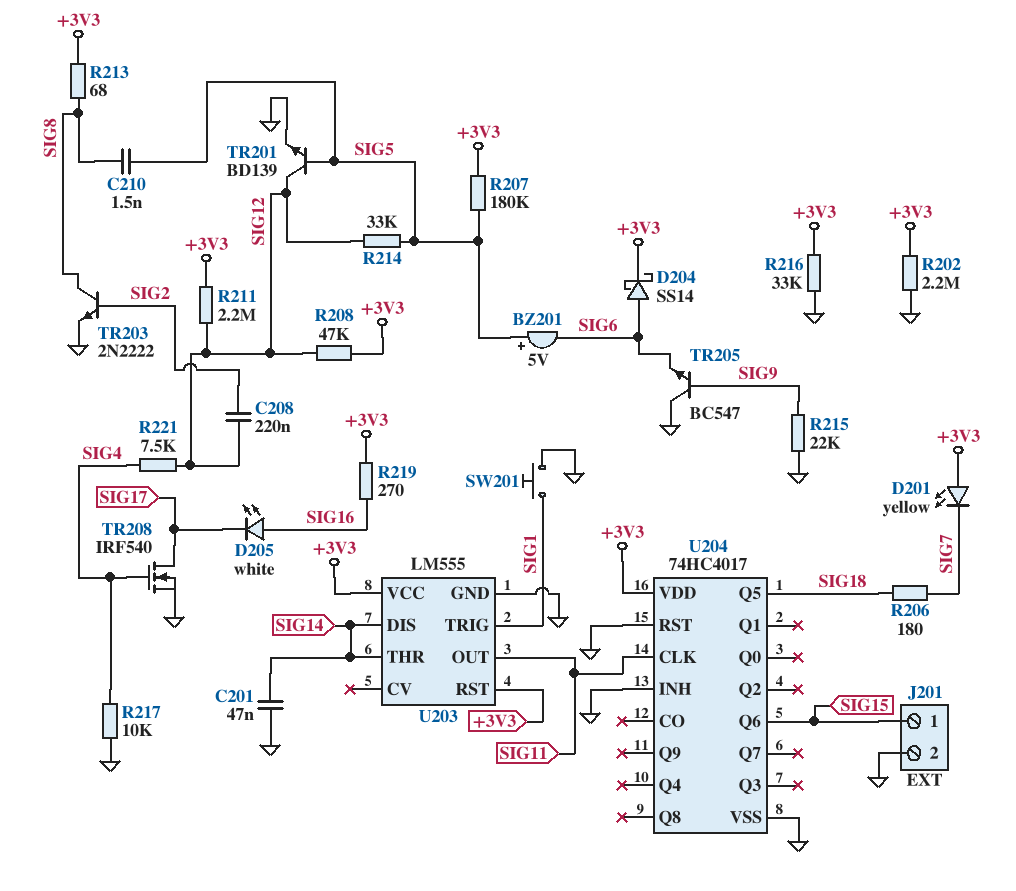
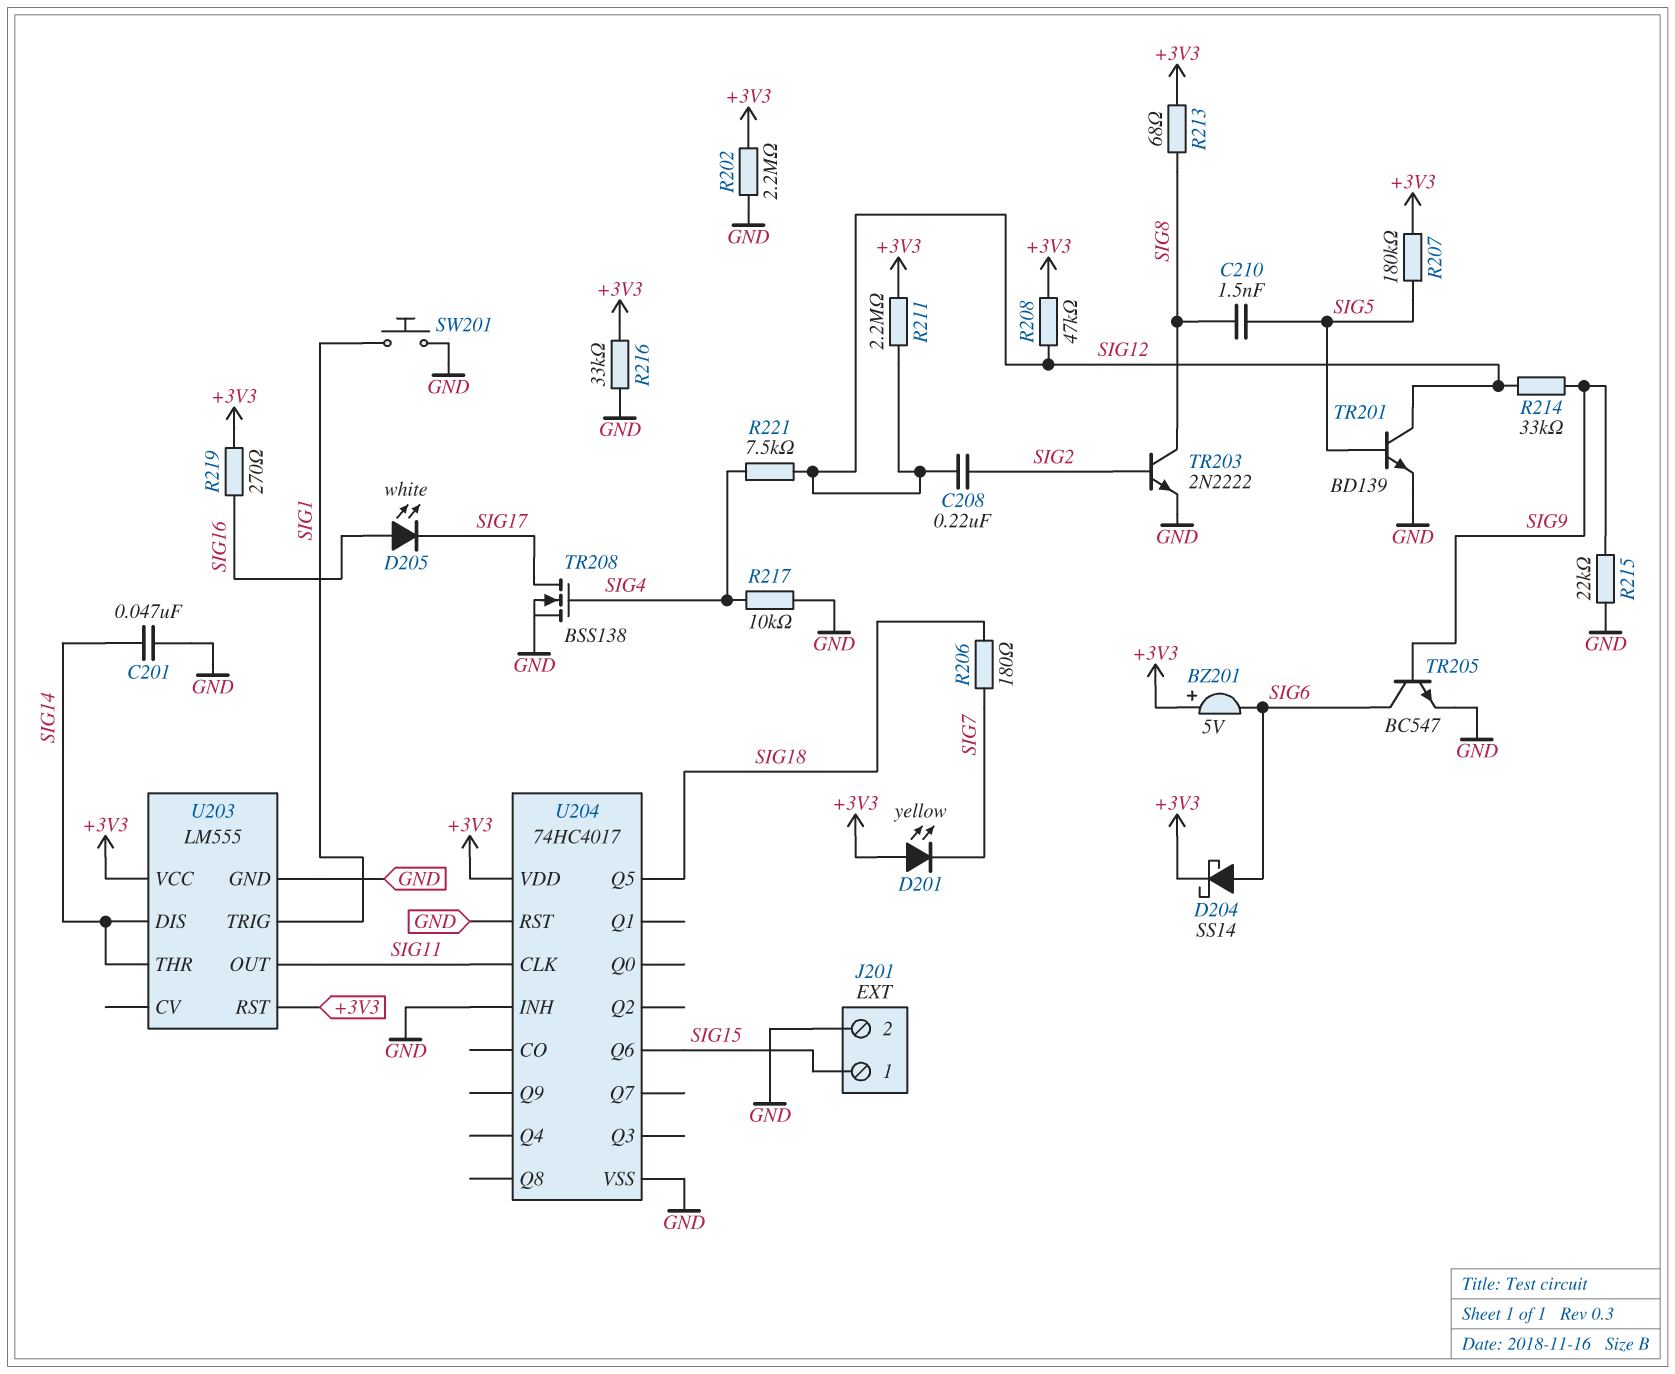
BZ201: buzzer 5V (plus SIG5, minus SIG6) -> buzzer 5V (plus +3V3, minus SIG6)
R214: 33k (SIG5, SIG12) -> 33k (SIG9, SIG12)
TR205: NPN BC547 (B SIG9, C GND, E SIG6) -> NPN BC547 (B SIG9, C SIG6, E GND)
TR208: NMOS IRF540 (G SIG4, D SIG17, S GND) -> NMOS BSS138 (G SIG4, D SIG17, S GND)

